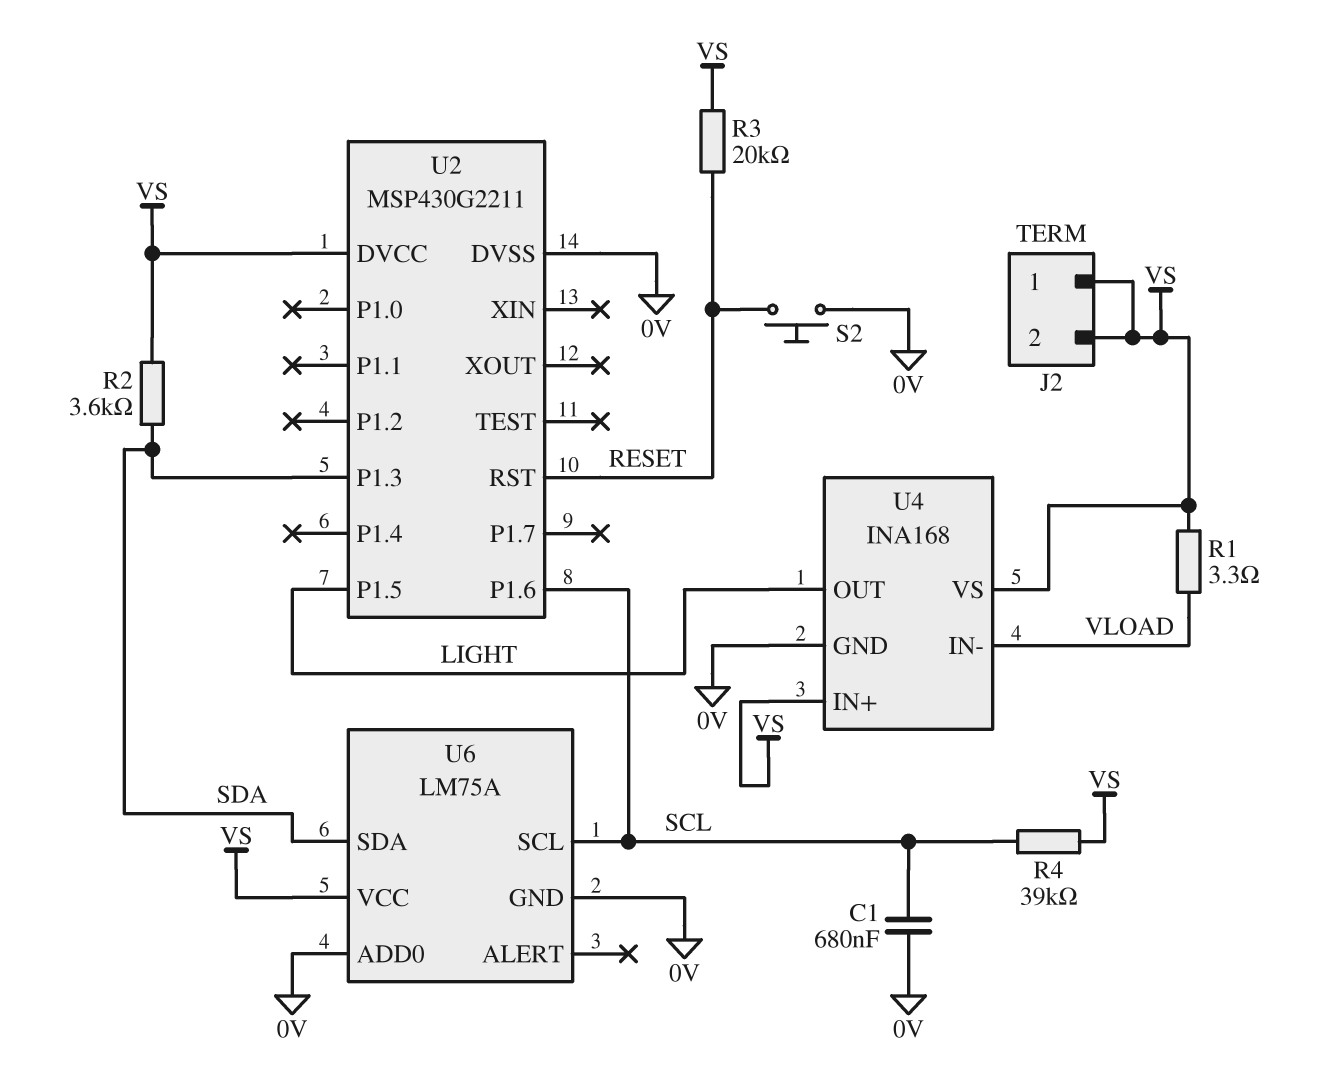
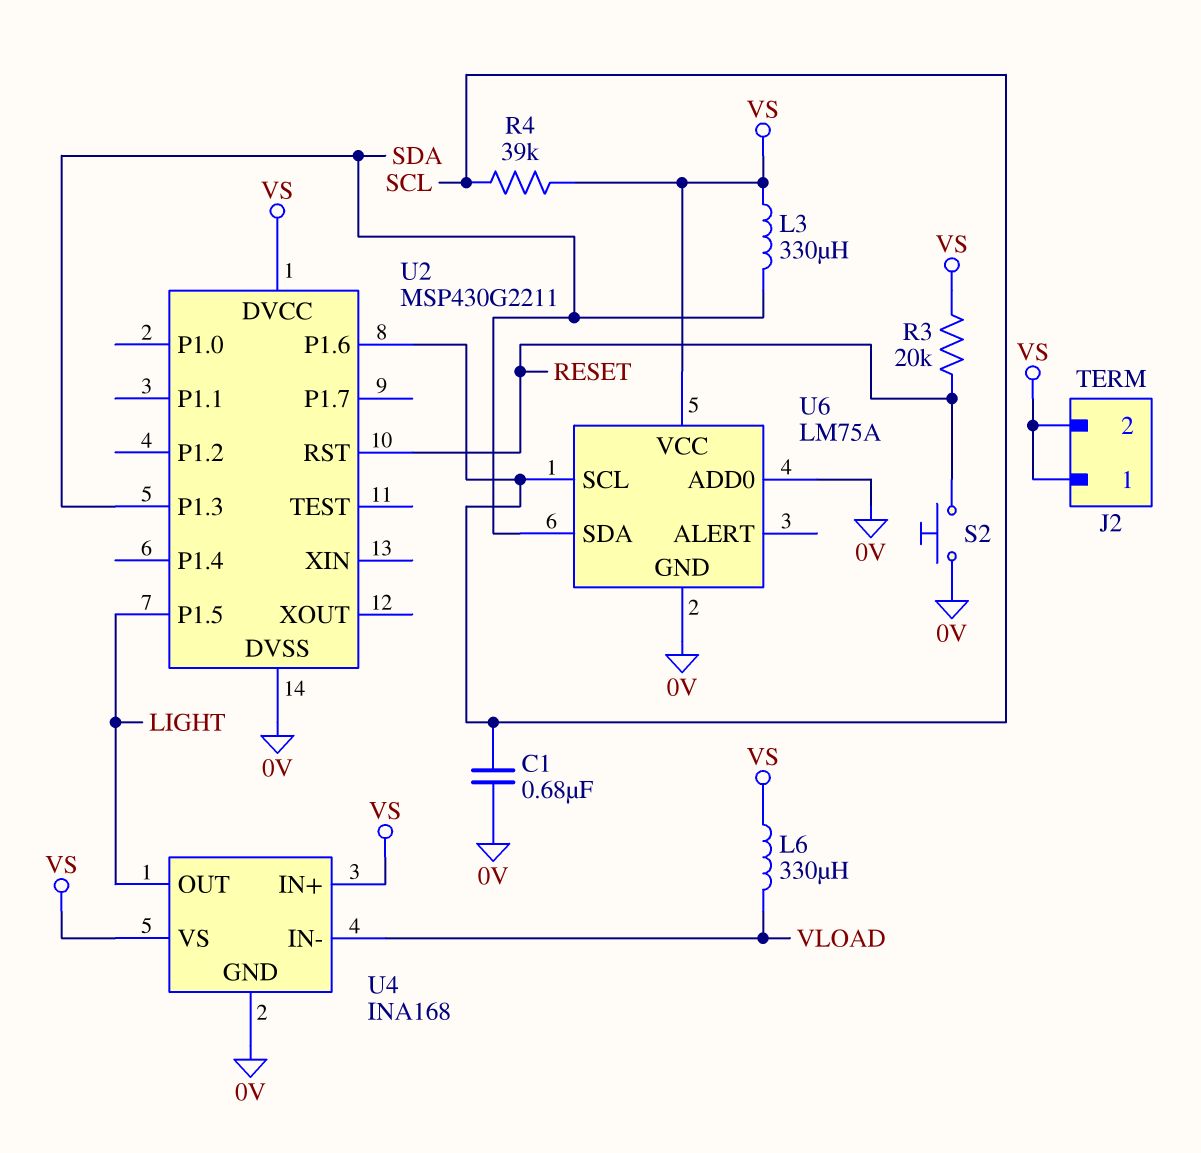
L3: none -> 330uH (SDA, VS)
L6: none -> 330uH (VLOAD, VS)
R1: 3.3 (VLOAD, VS) -> none
R2: 3.6k (SDA, VS) -> none

